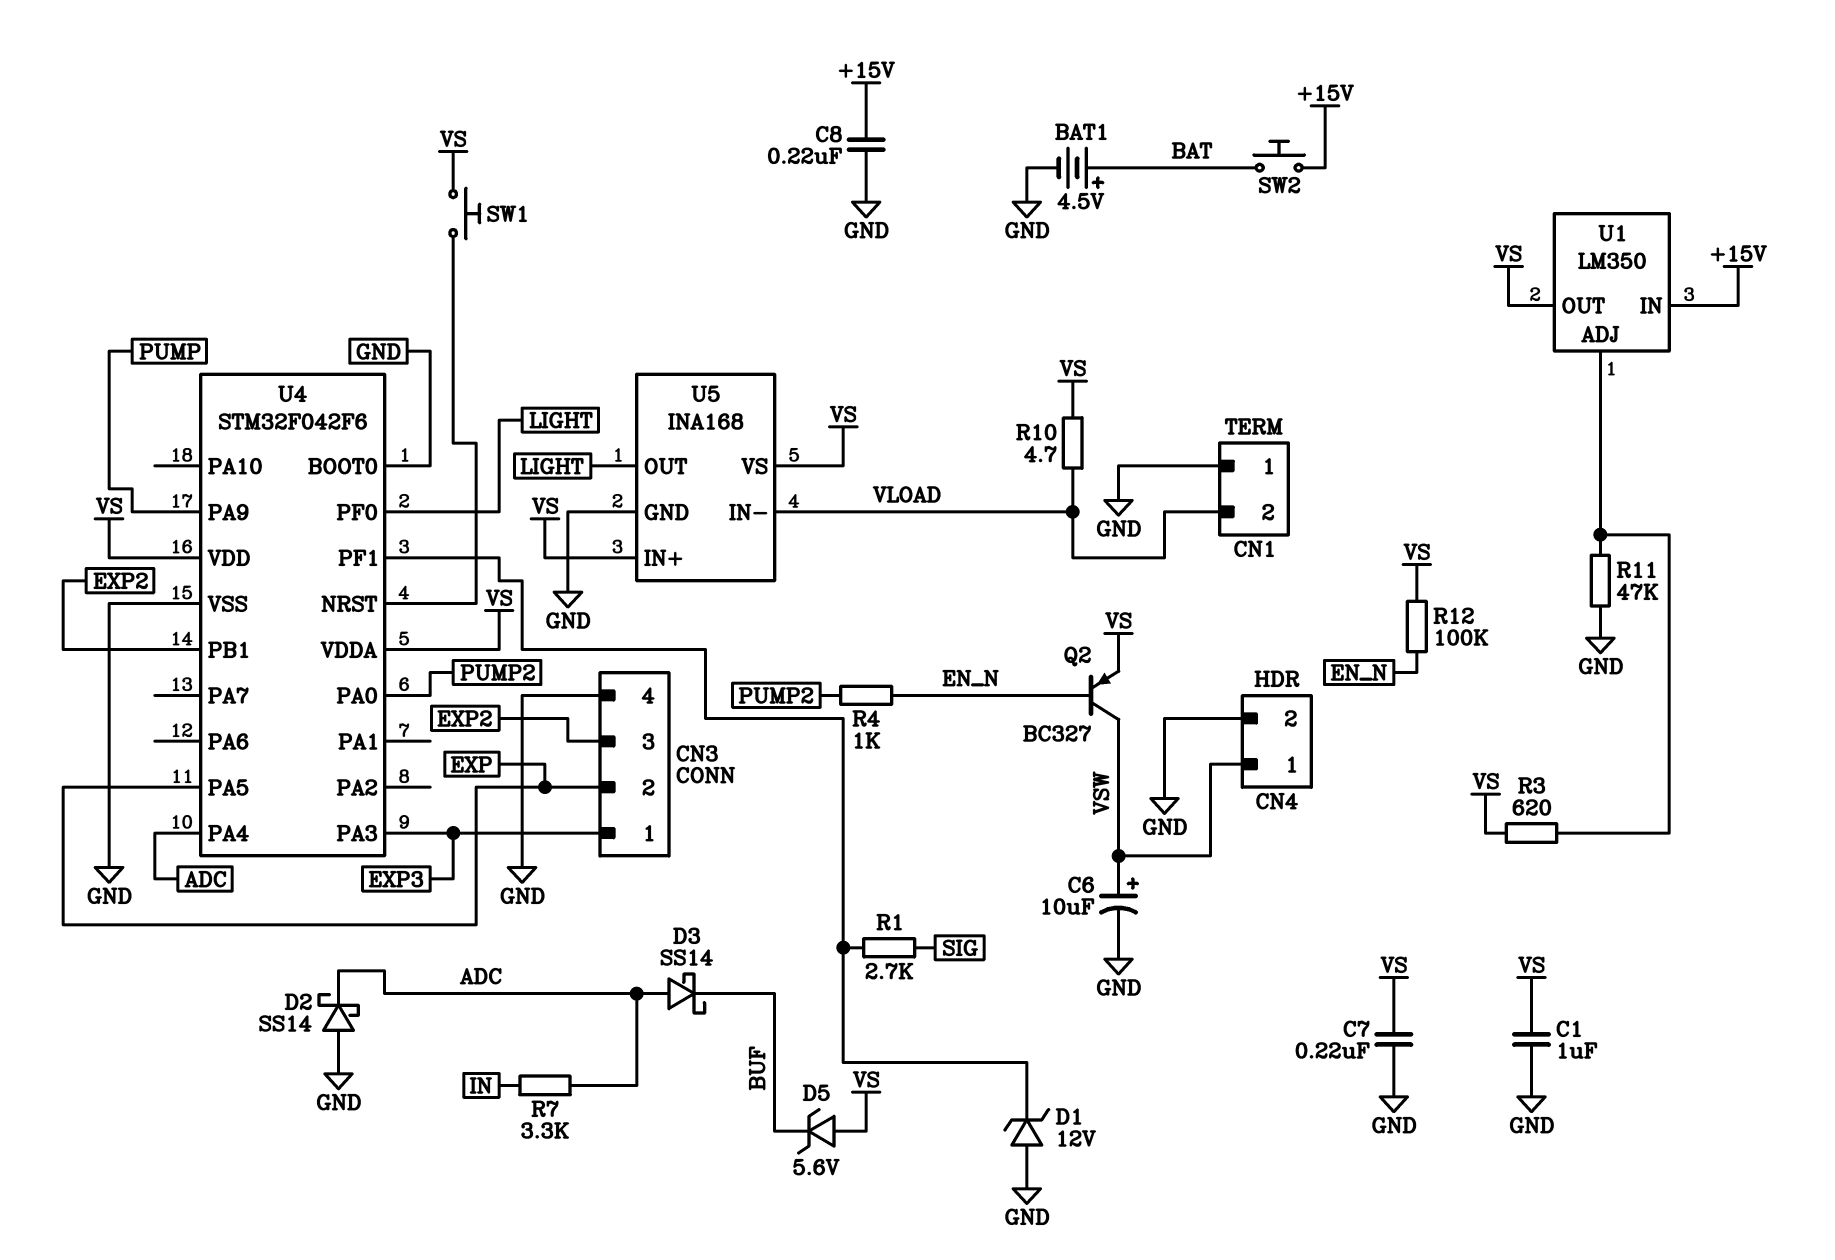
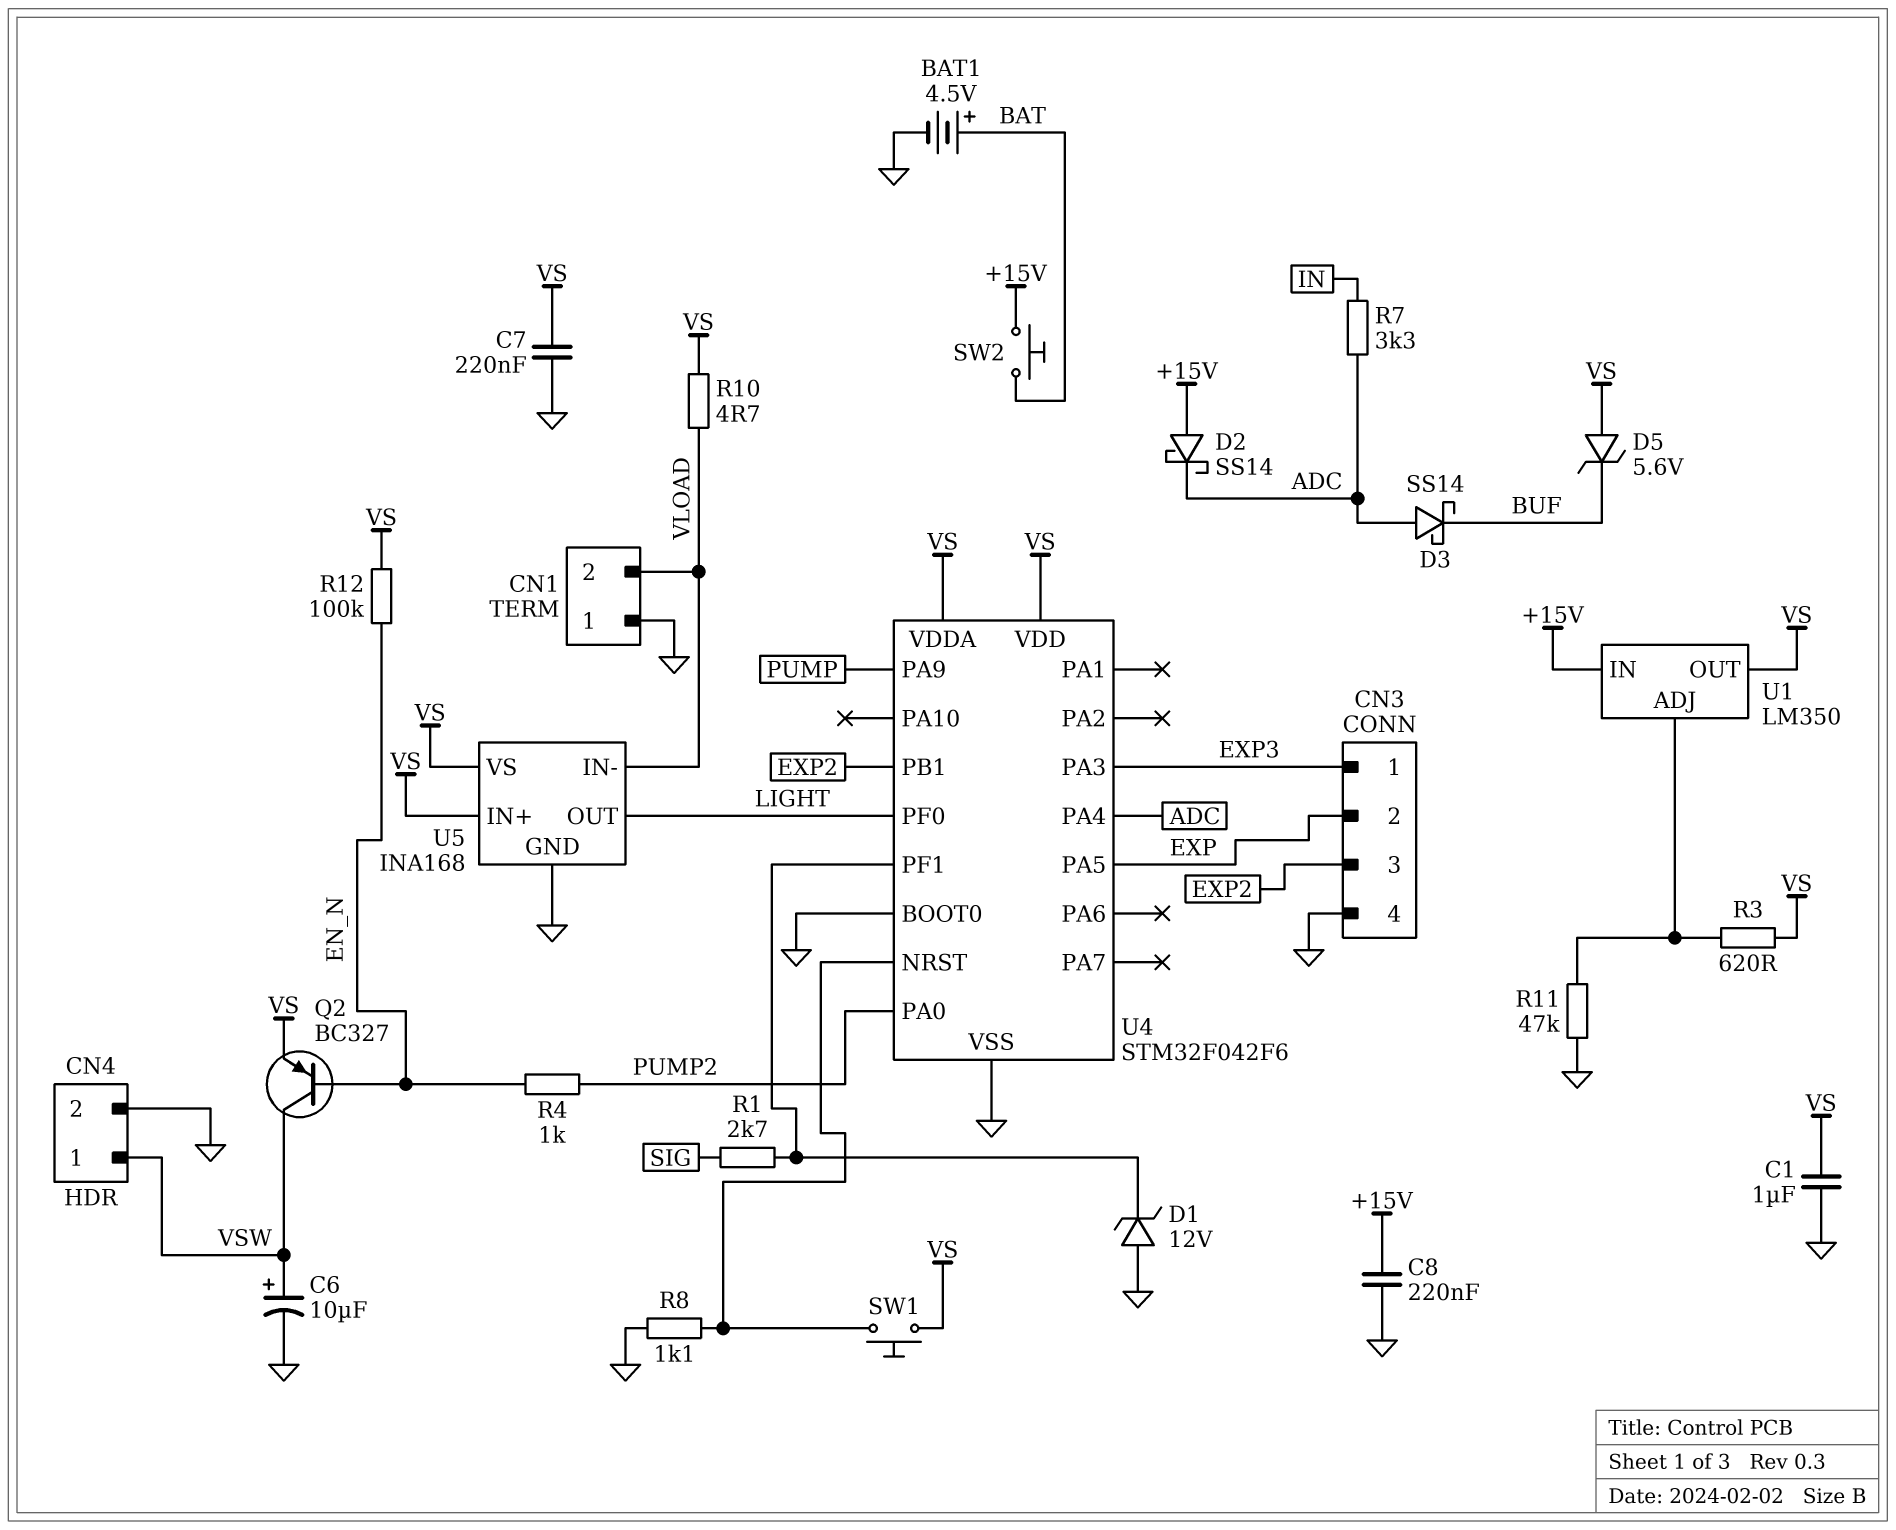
D2: schottky SS14 (A GND, K ADC) -> schottky SS14 (A +15V, K ADC)
R8: none -> 1.1k (GND, U4/NRST)

